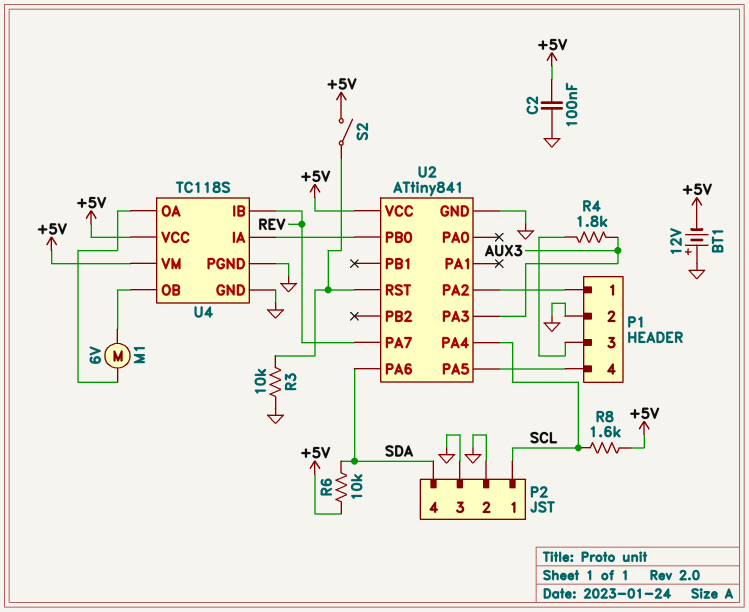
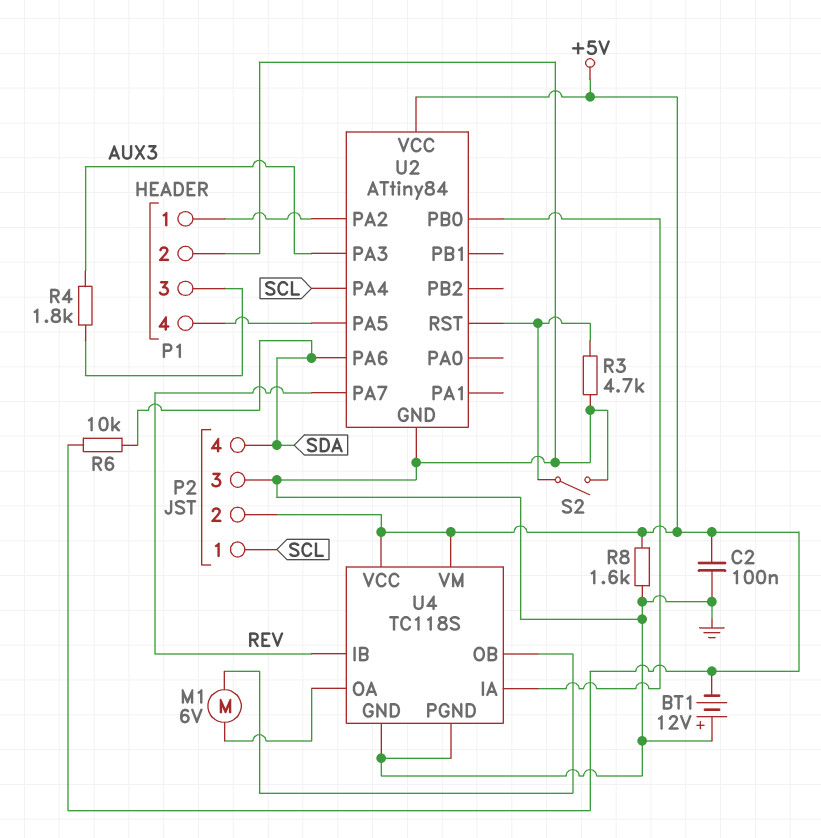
P2 pin 2: GND -> +5V
R3: 10k (GND, U2/RST) -> 4.7k (GND, U2/RST)
R8: 1.6k (+5V, SCL) -> 1.6k (+5V, GND)
S2: switch (+5V, U2/RST) -> switch (GND, U2/RST)
U2: ATtiny841 -> ATtiny84

